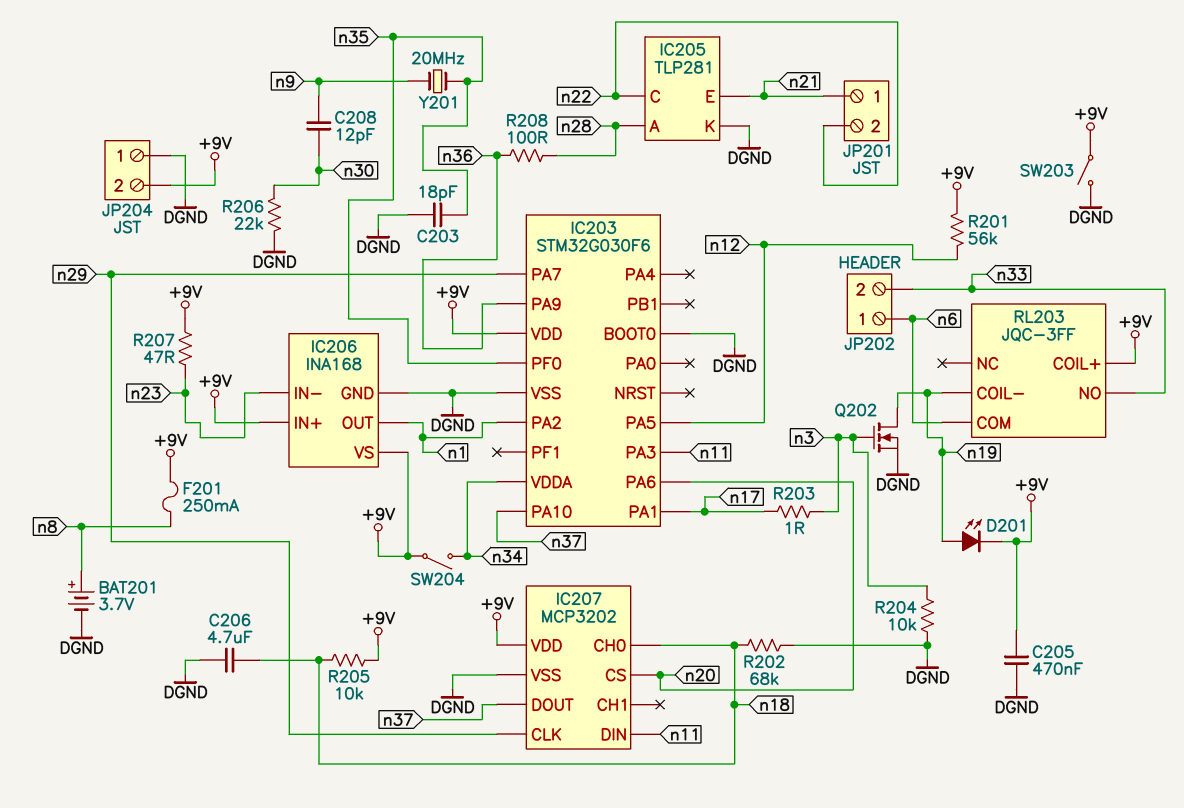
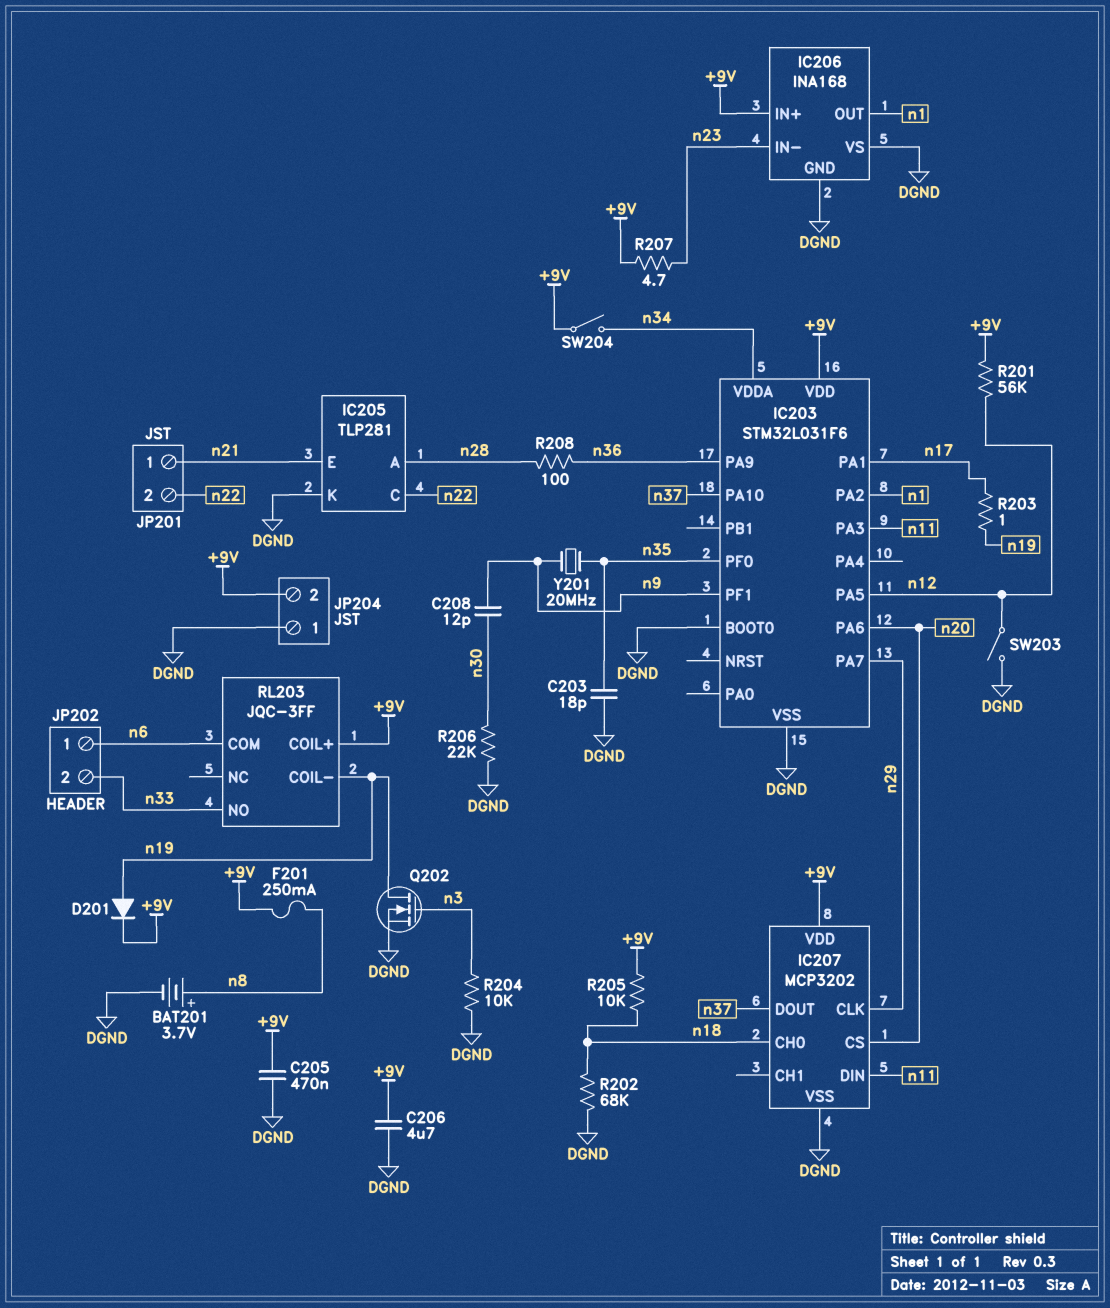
C206: 4.7uF (DGND, n18) -> 4.7uF (+9V, DGND)
D201: LED (A n19, K +9V) -> diode (A n19, K +9V)
IC203: STM32G030F6 -> STM32L031F6
IC203 pin PF1: none -> n9
IC206 pin VS: +9V -> DGND
R203: 1 (n3, n17) -> 1 (n17, n19)
R207: 47 (+9V, n23) -> 4.7 (+9V, n23)
SW203: switch (+9V, DGND) -> switch (DGND, n12)

